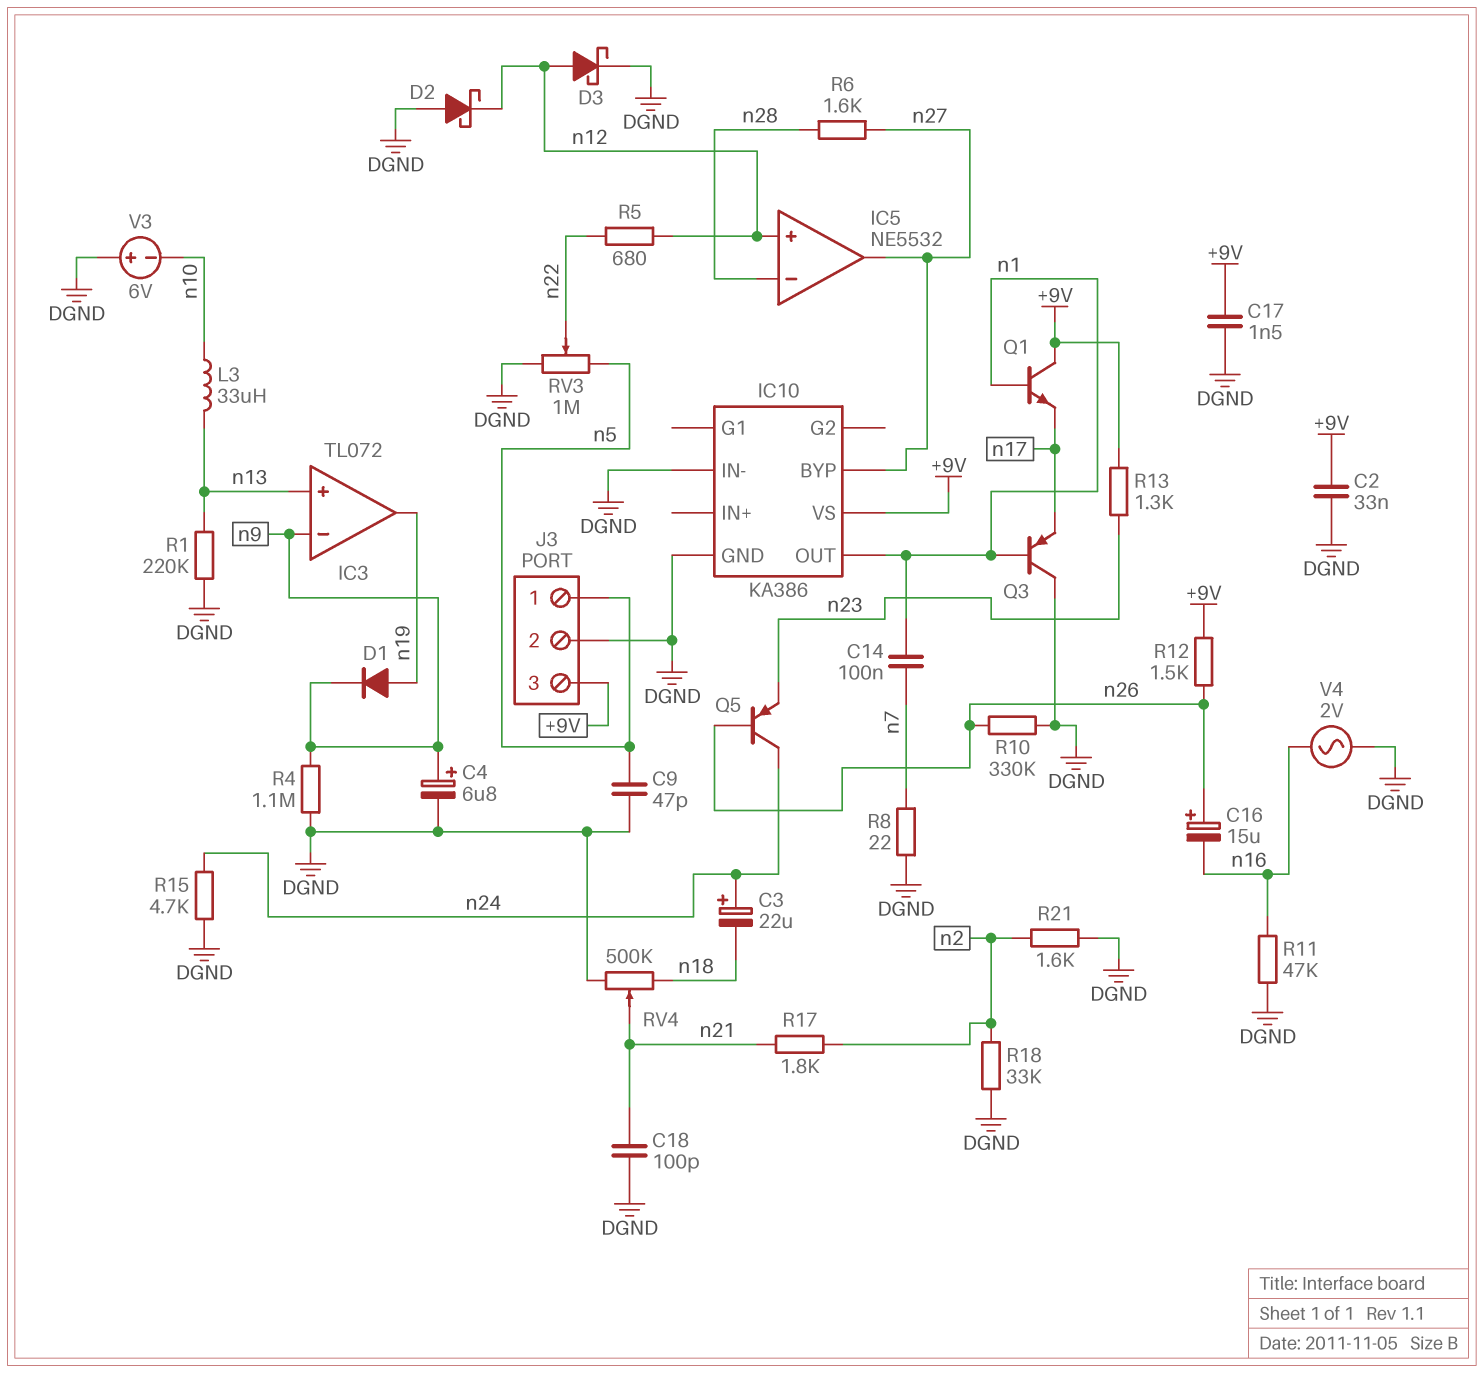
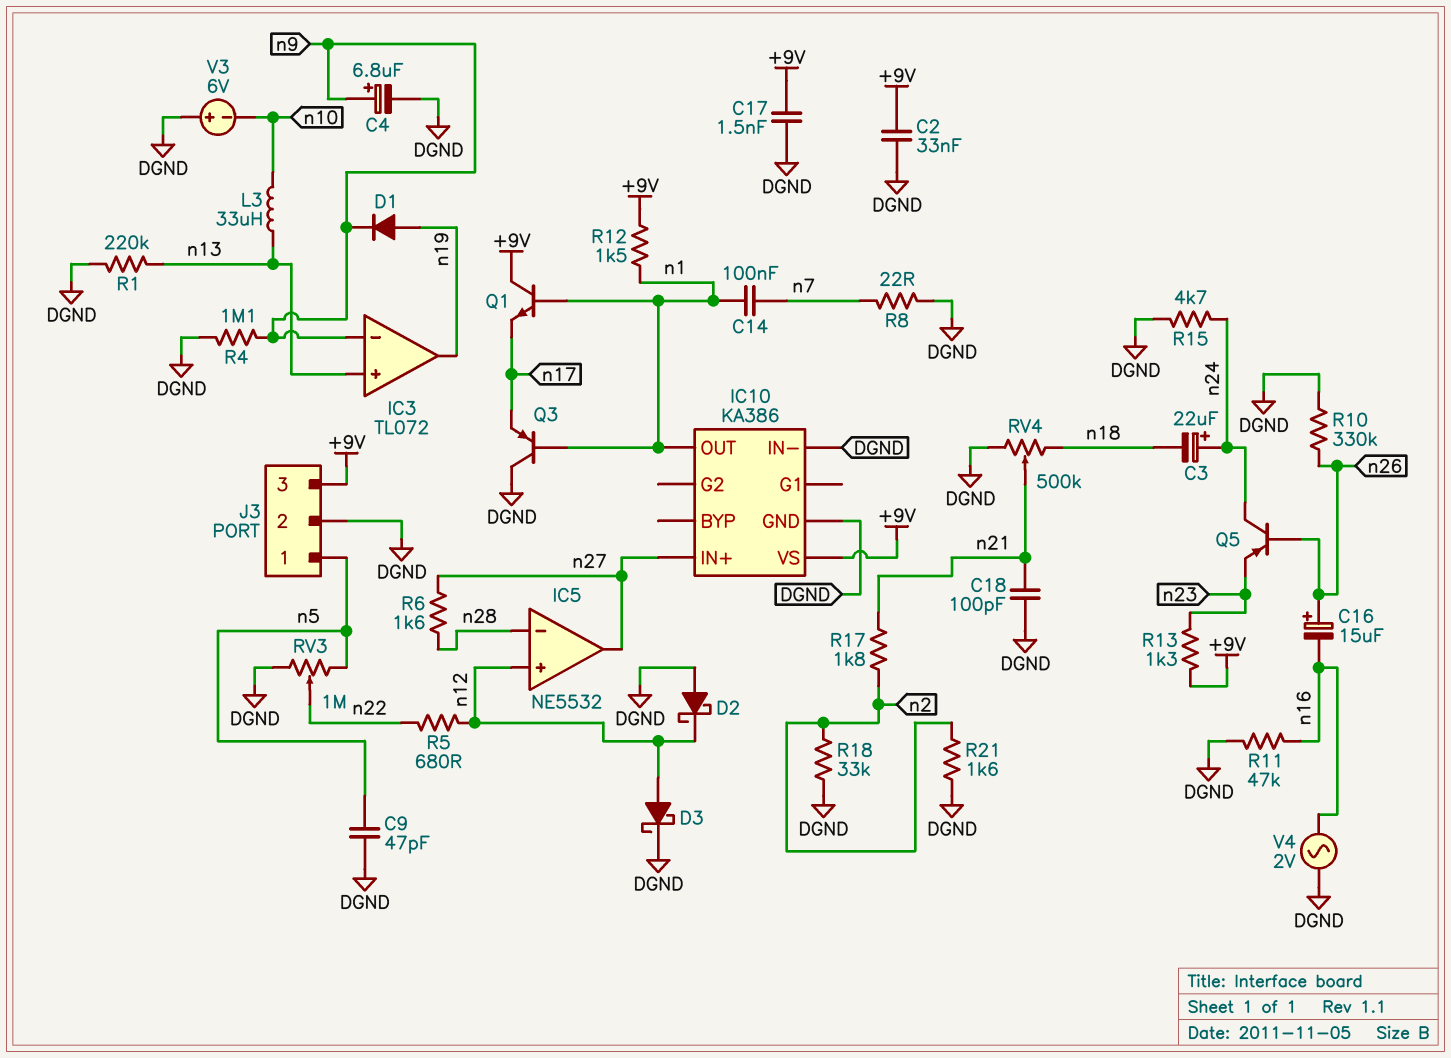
IC10 pin BYP: n27 -> none
IC10 pin IN+: none -> n27
R12: 1.5k (+9V, n26) -> 1.5k (+9V, n1)

